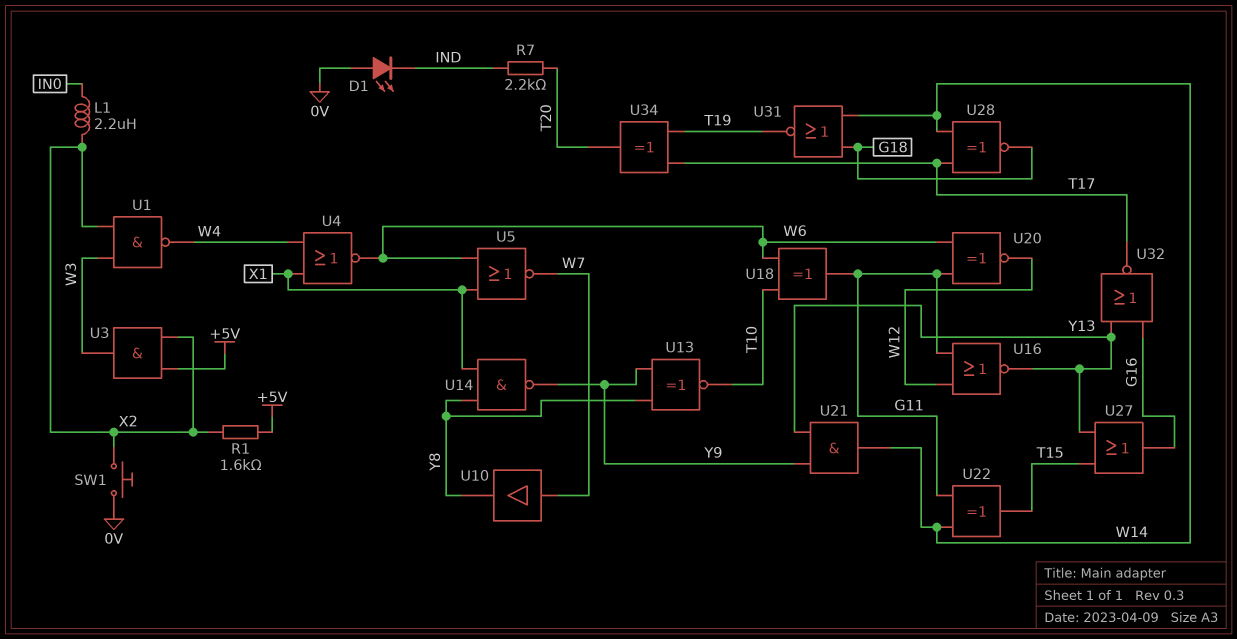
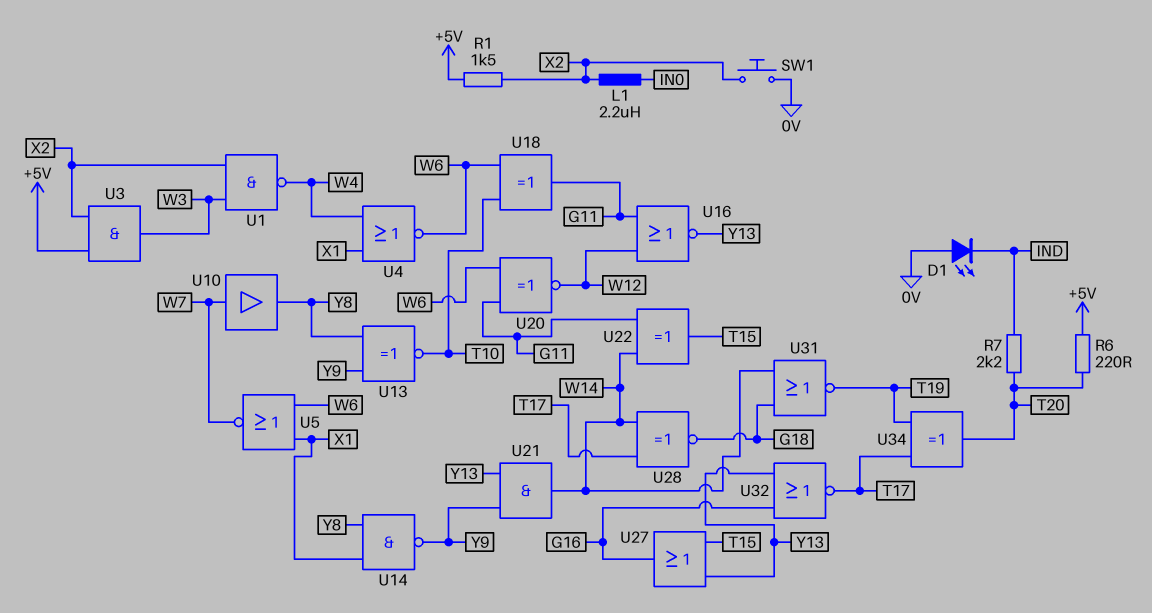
R1: 1.6k (+5V, X2) -> 1.5k (+5V, X2)
R6: none -> 220 (+5V, T20)

